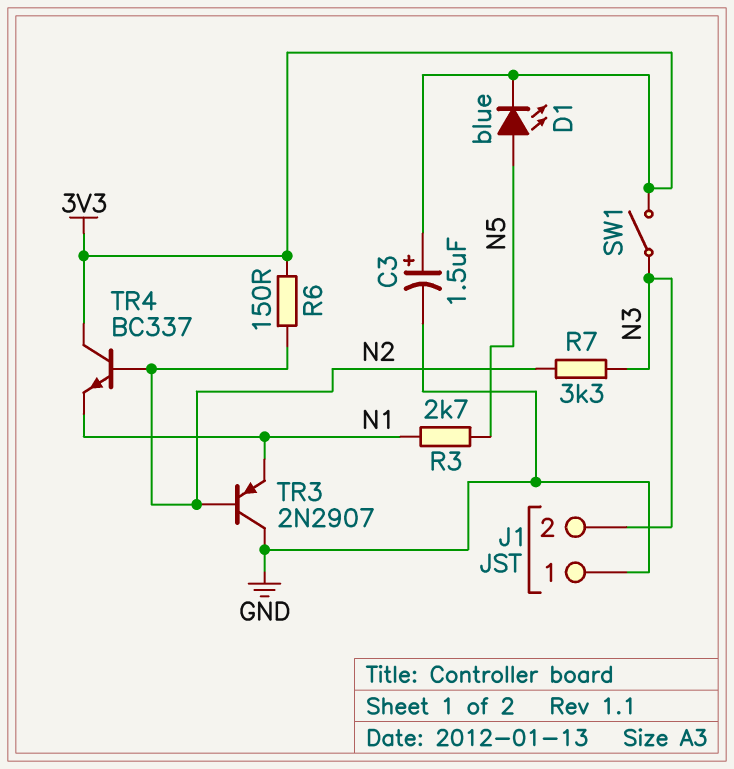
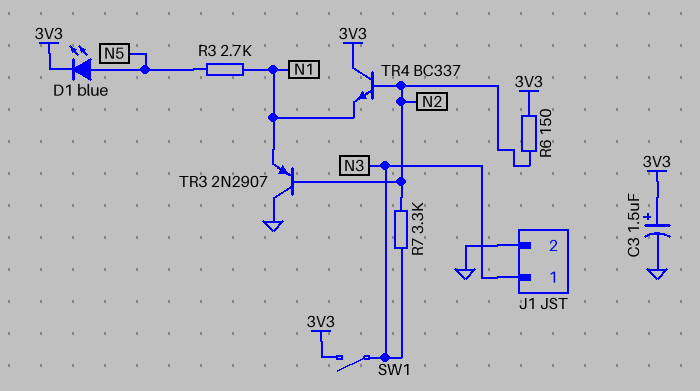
J1 pin 1: GND -> N3
J1 pin 2: N3 -> GND

